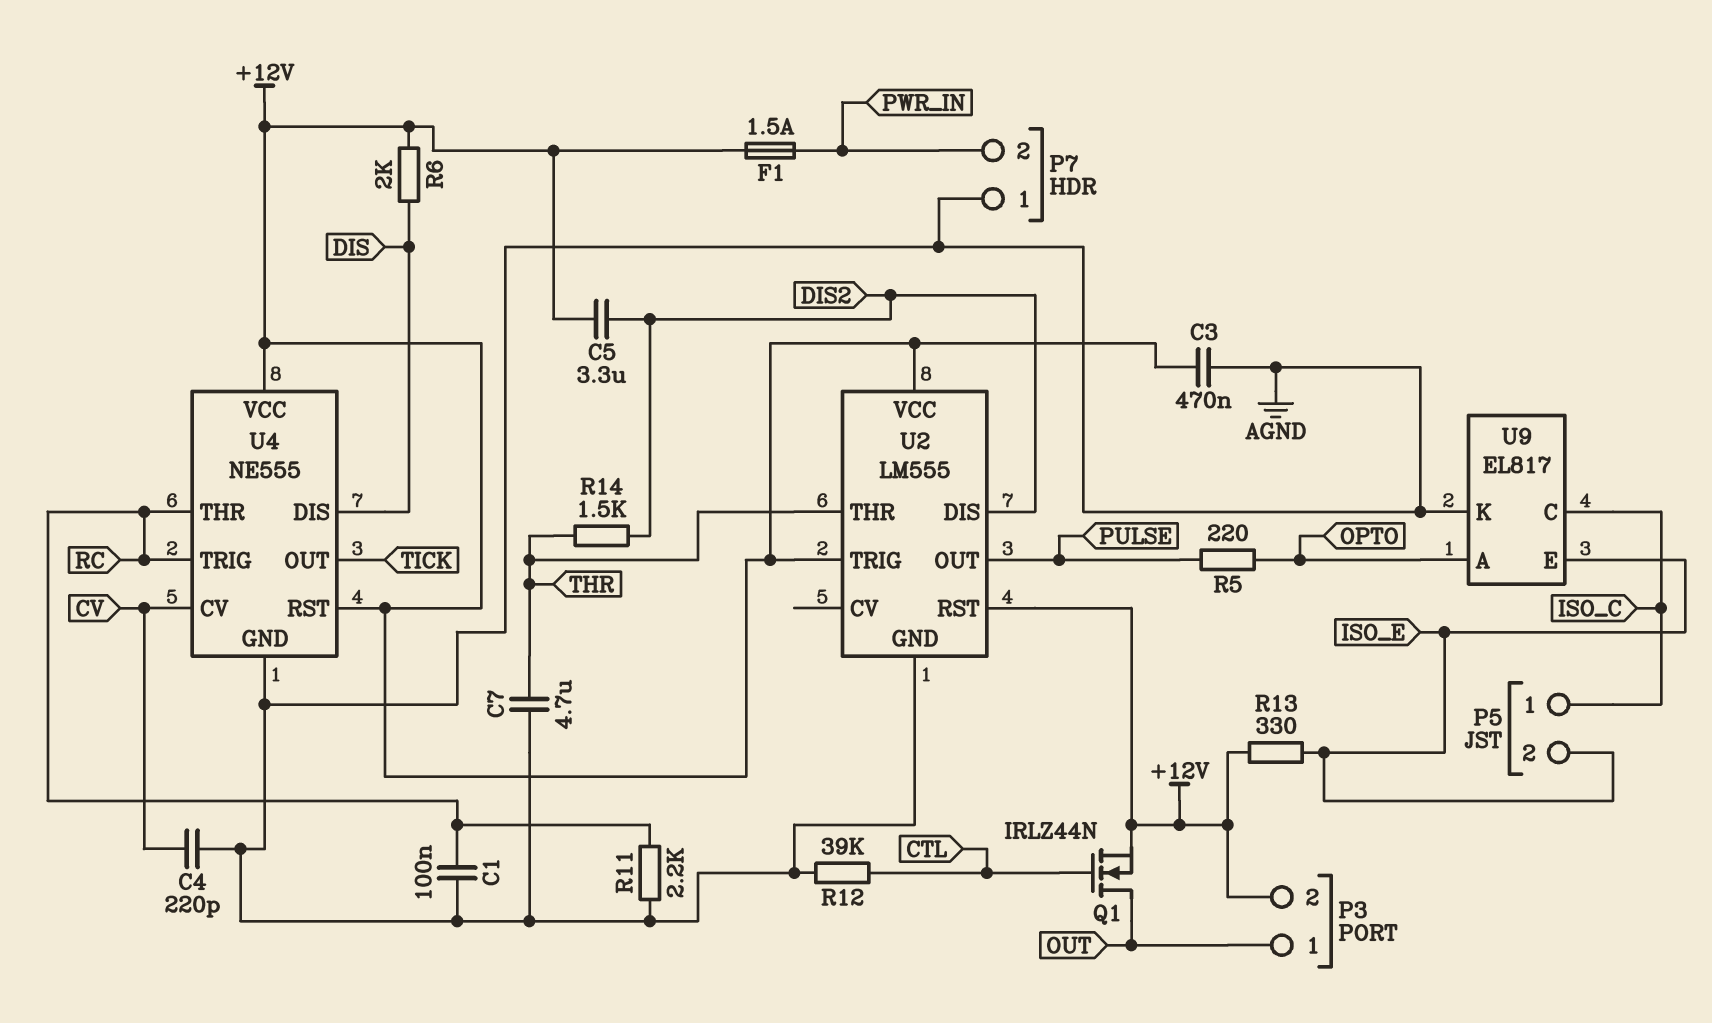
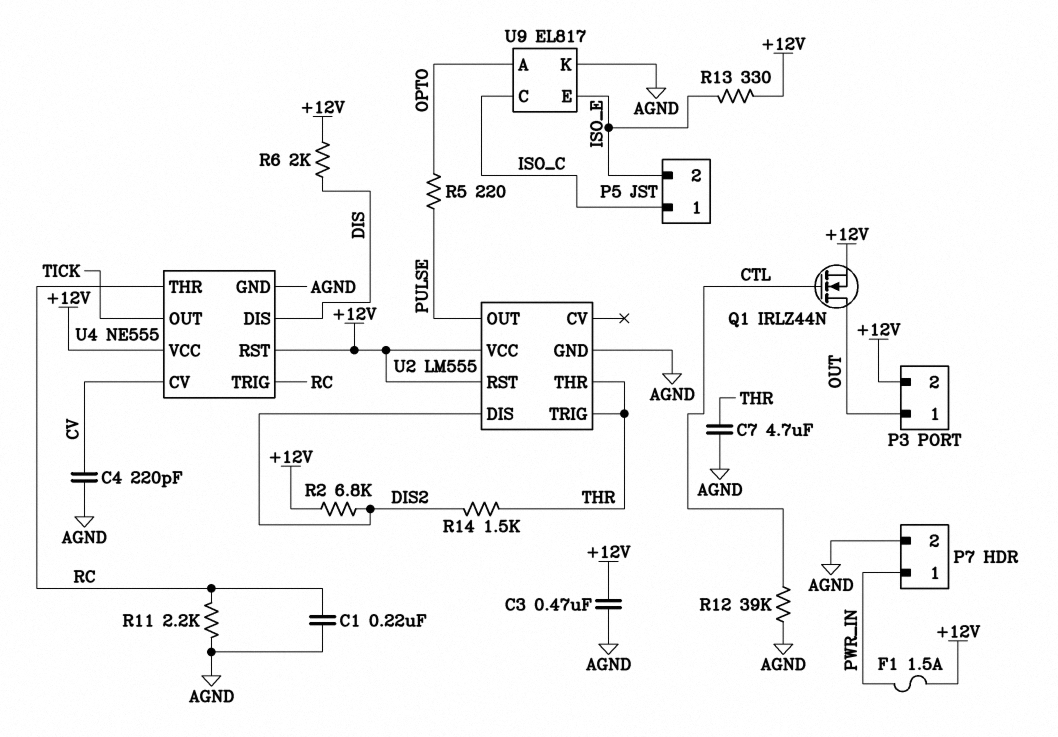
C1: 100nF (AGND, RC) -> 220nF (AGND, RC)
C5: 3.3uF (+12V, DIS2) -> none
P7 pin 1: AGND -> PWR_IN
P7 pin 2: PWR_IN -> AGND
R2: none -> 6.8k (+12V, DIS2)
U2 pin TRIG: +12V -> THR

